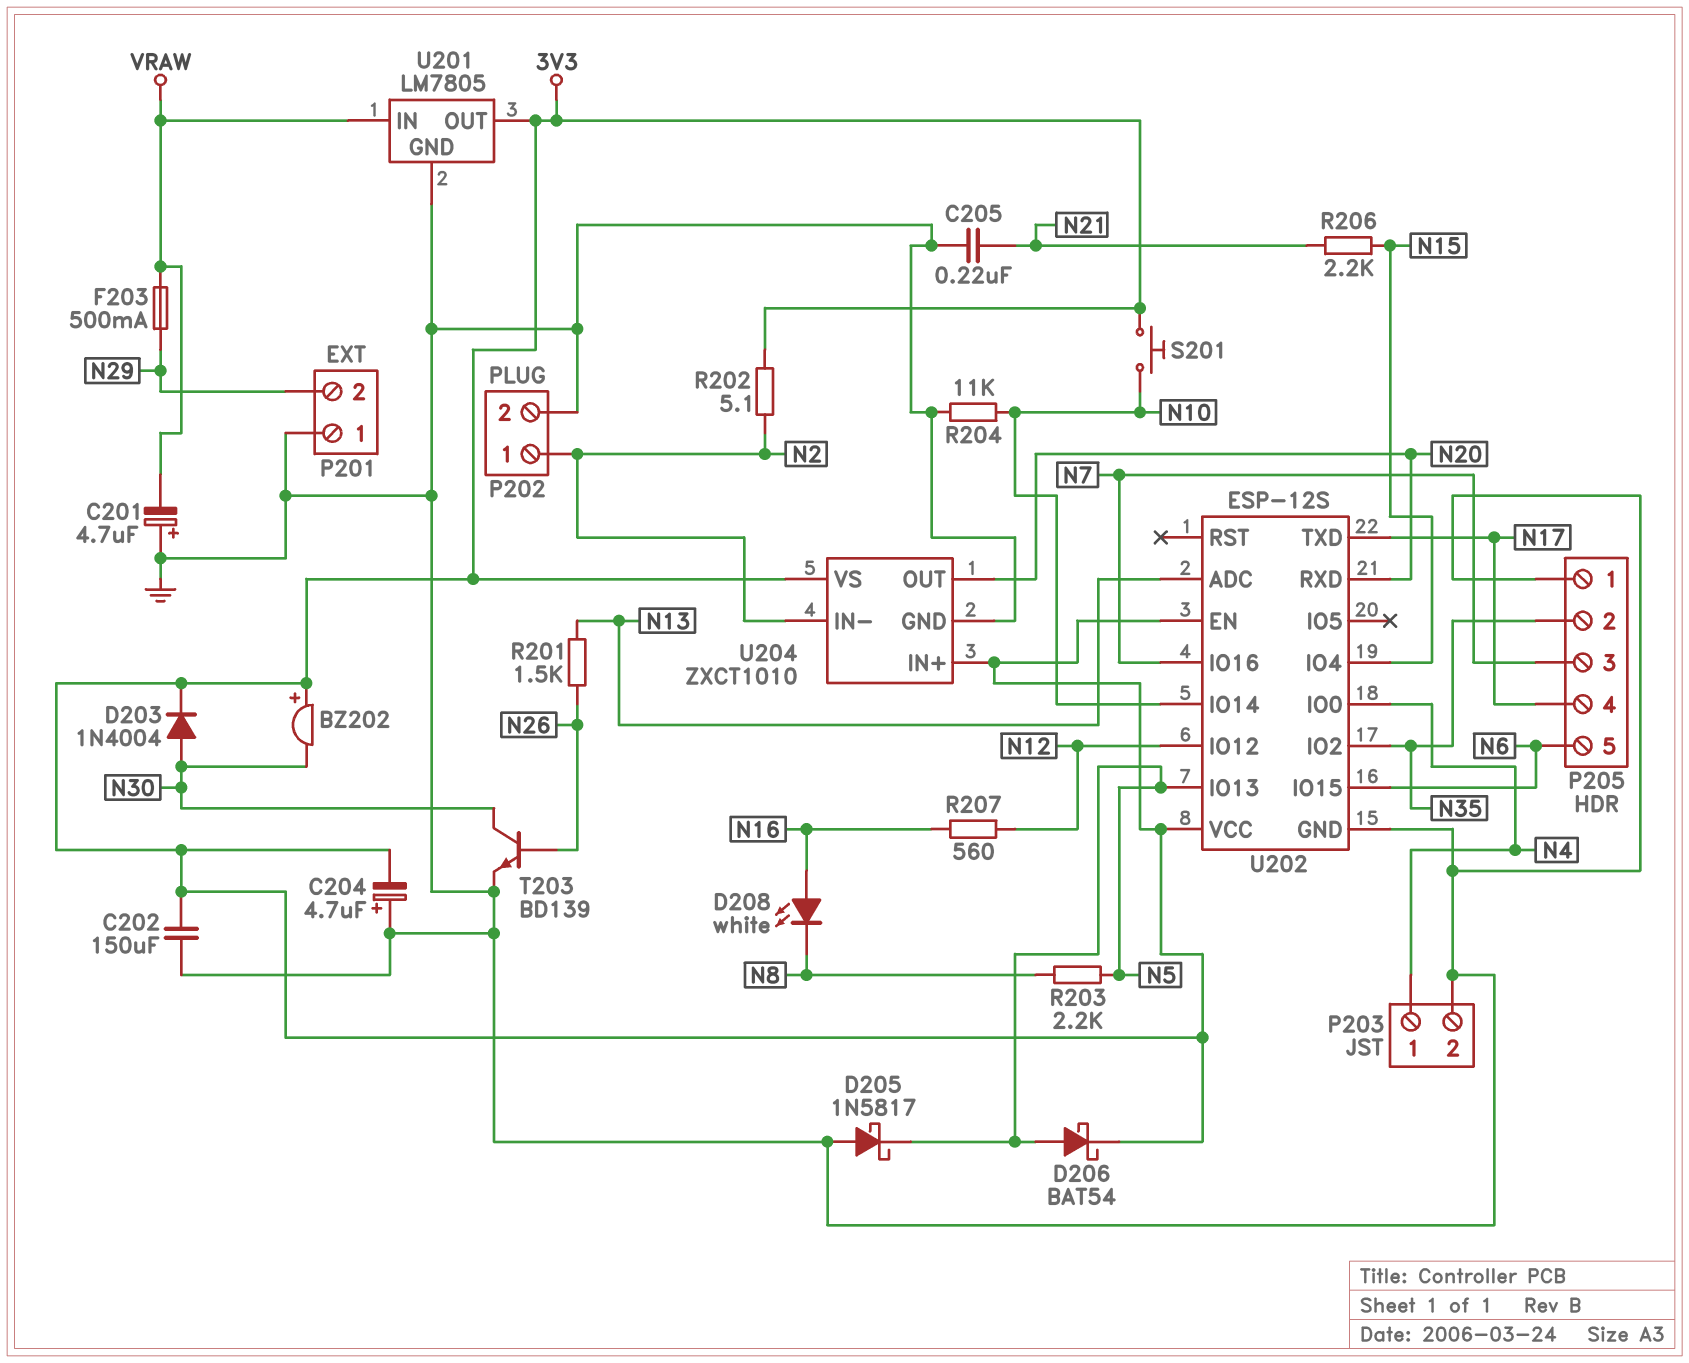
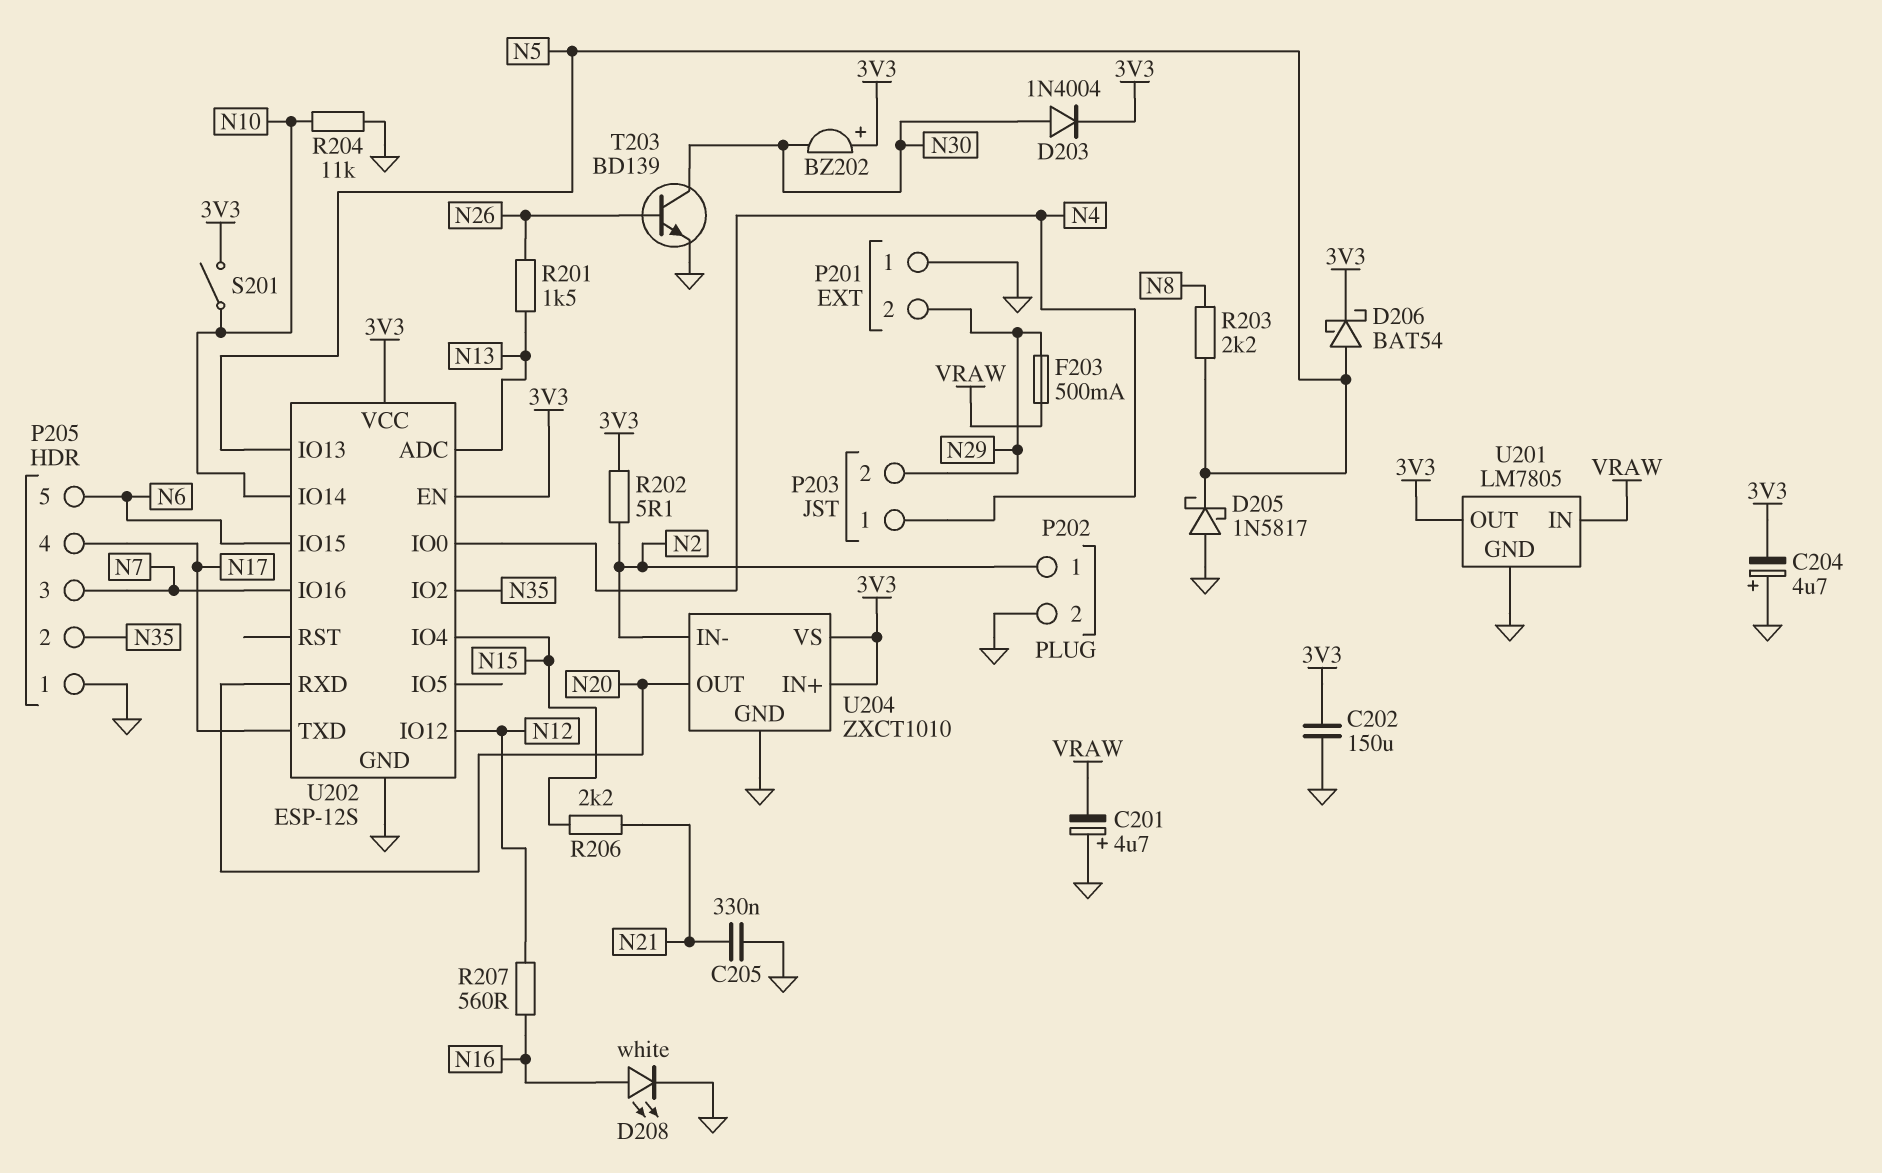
C205: 220nF (GND, N21) -> 330nF (GND, N21)
D208: LED white (A N16, K N8) -> LED white (A N16, K GND)
P203 pin 2: GND -> N29
S201: button (3V3, N10) -> switch (3V3, N10)

